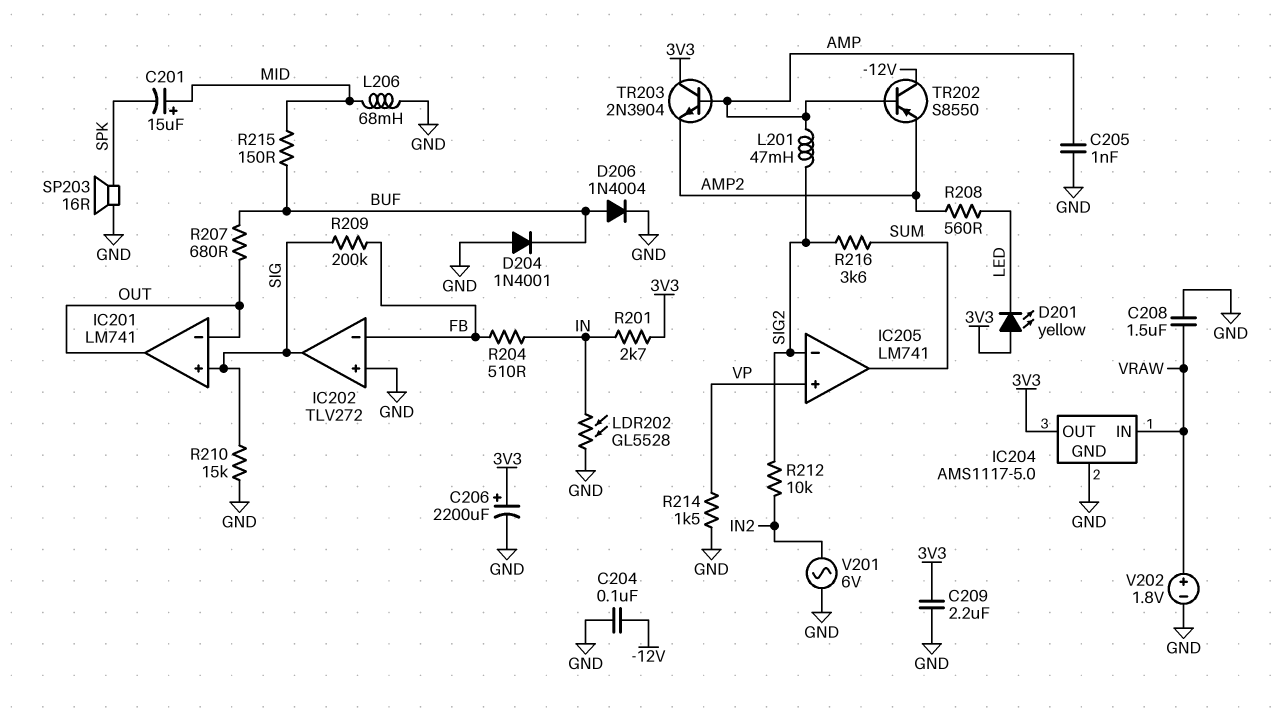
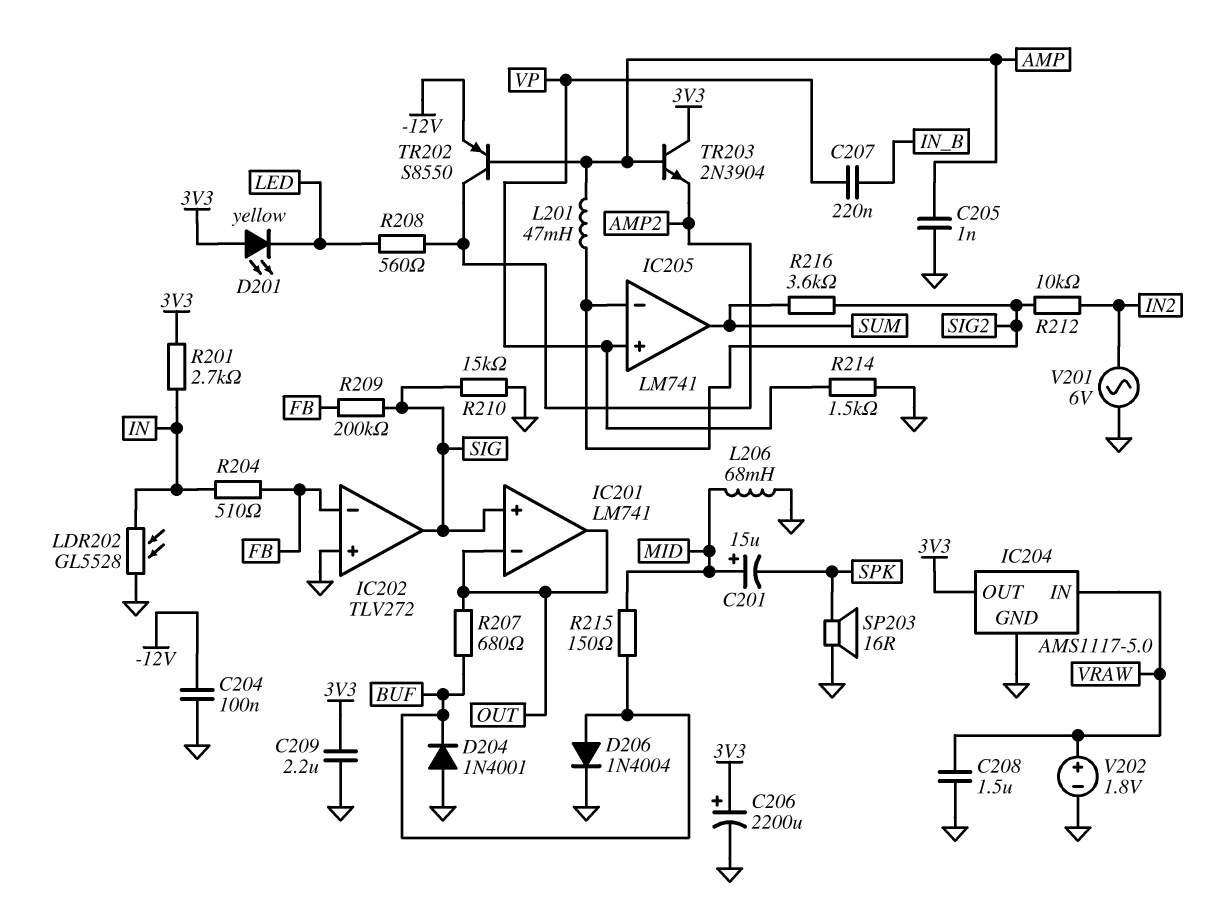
C207: none -> 220nF (IN_B, VP)
TR202: PNP S8550 (B AMP, C -12V, E AMP2) -> PNP S8550 (B AMP, C AMP2, E -12V)

